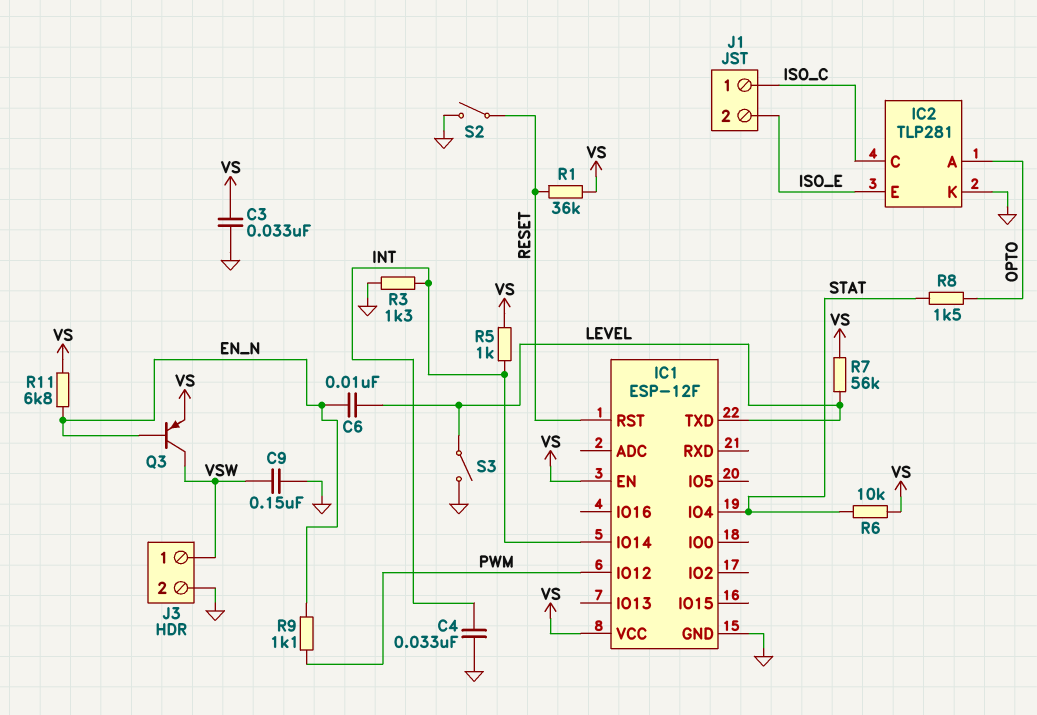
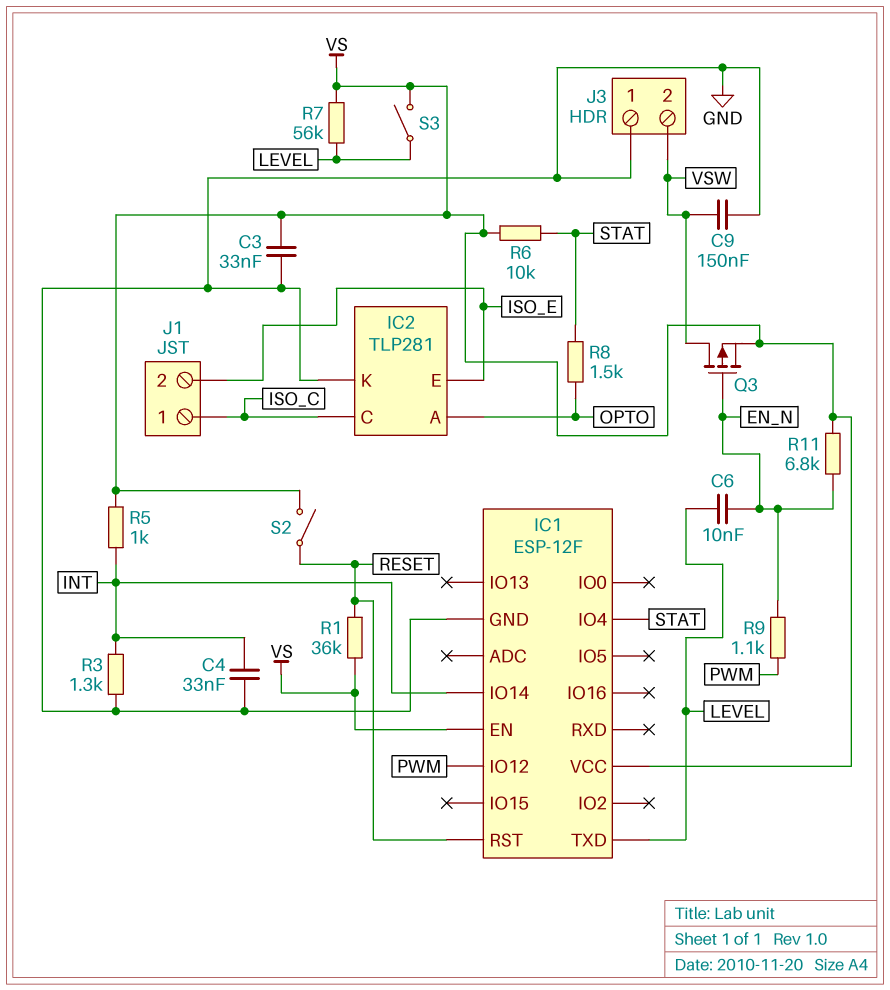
J3 pin 1: VSW -> GND
J3 pin 2: GND -> VSW
Q3: PNP (B EN_N, C VSW, E VS) -> PMOS (G EN_N, D VSW, S VS)
S2: switch (GND, RESET) -> switch (RESET, VS)
S3: switch (GND, LEVEL) -> switch (LEVEL, VS)

